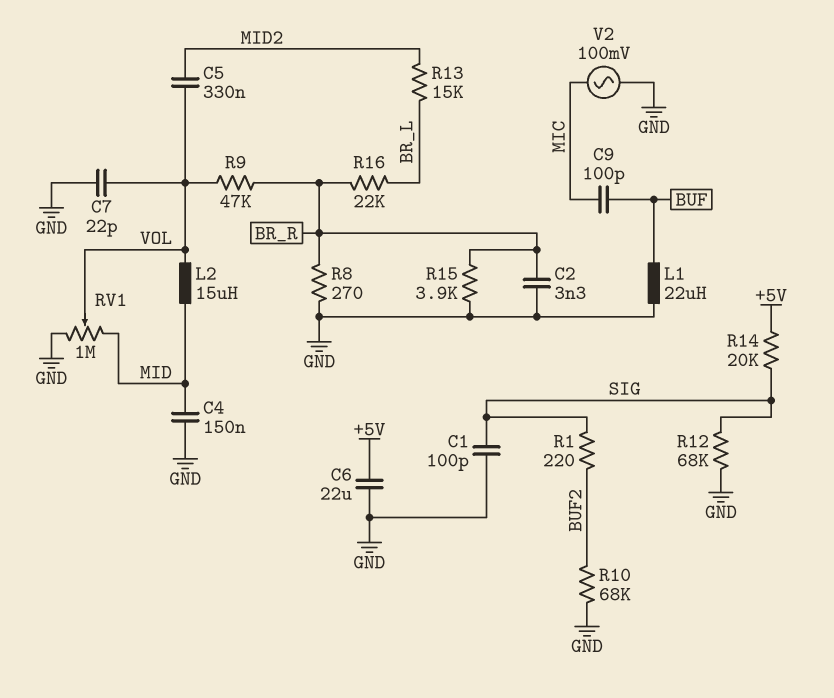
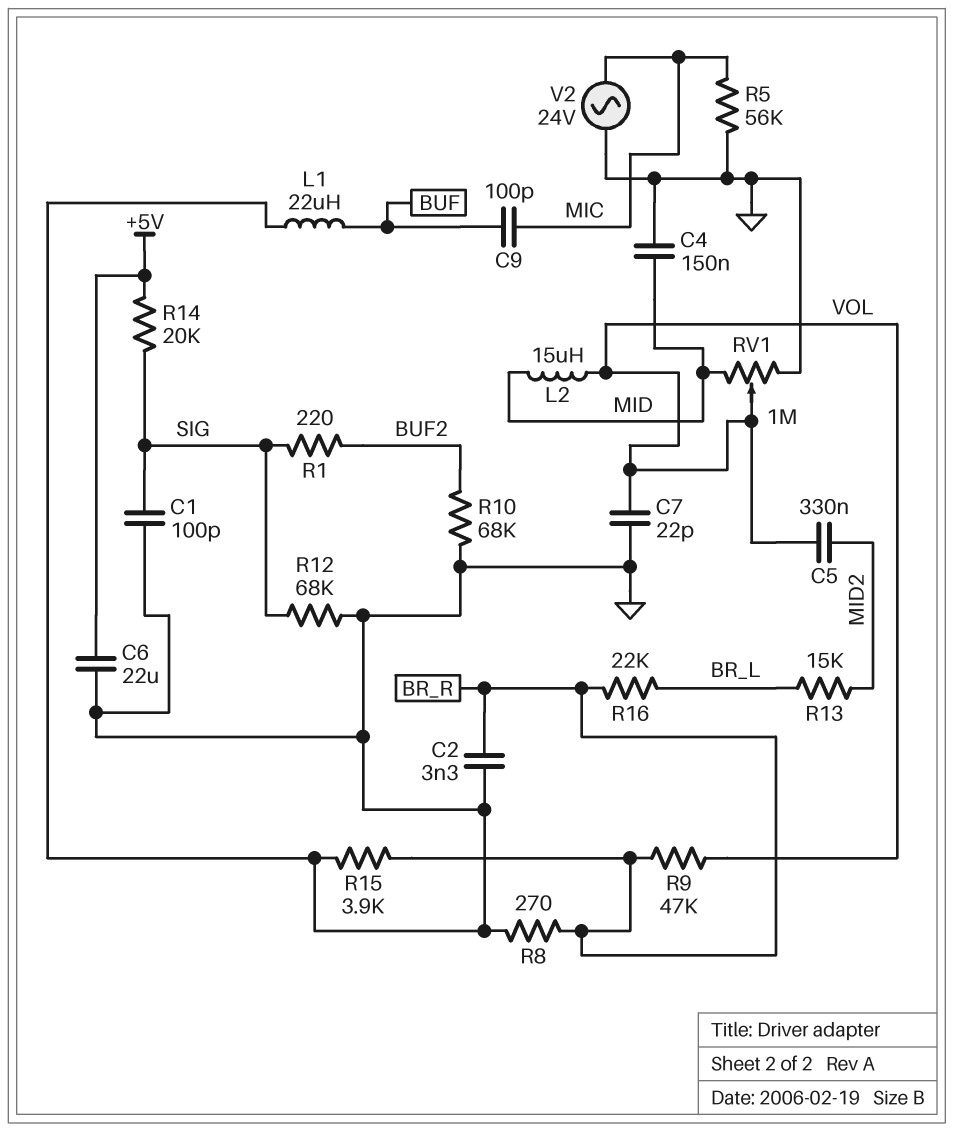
R5: none -> 56k (GND, MIC)
V2: AC 100mV (GND, MIC) -> AC 24V (GND, MIC)

